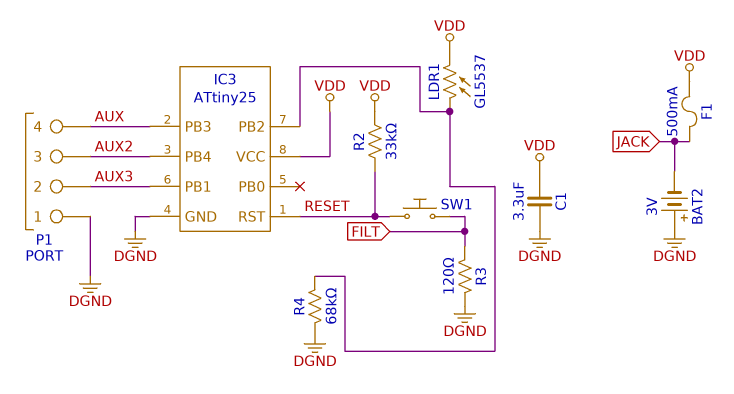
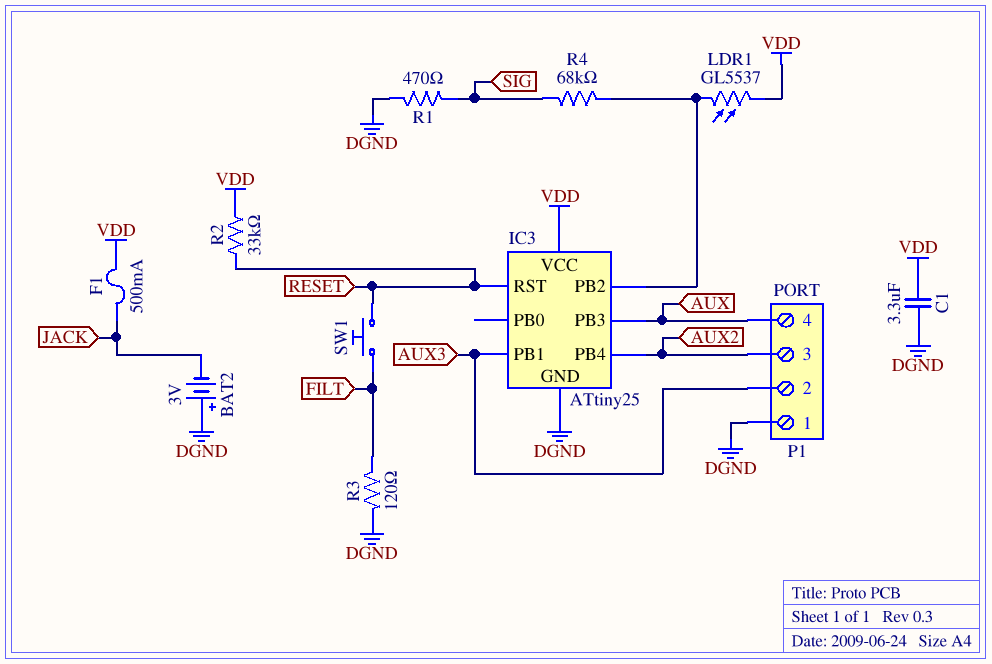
R1: none -> 470 (DGND, SIG)
R4: 68k (DGND, IC3/PB2) -> 68k (IC3/PB2, SIG)

